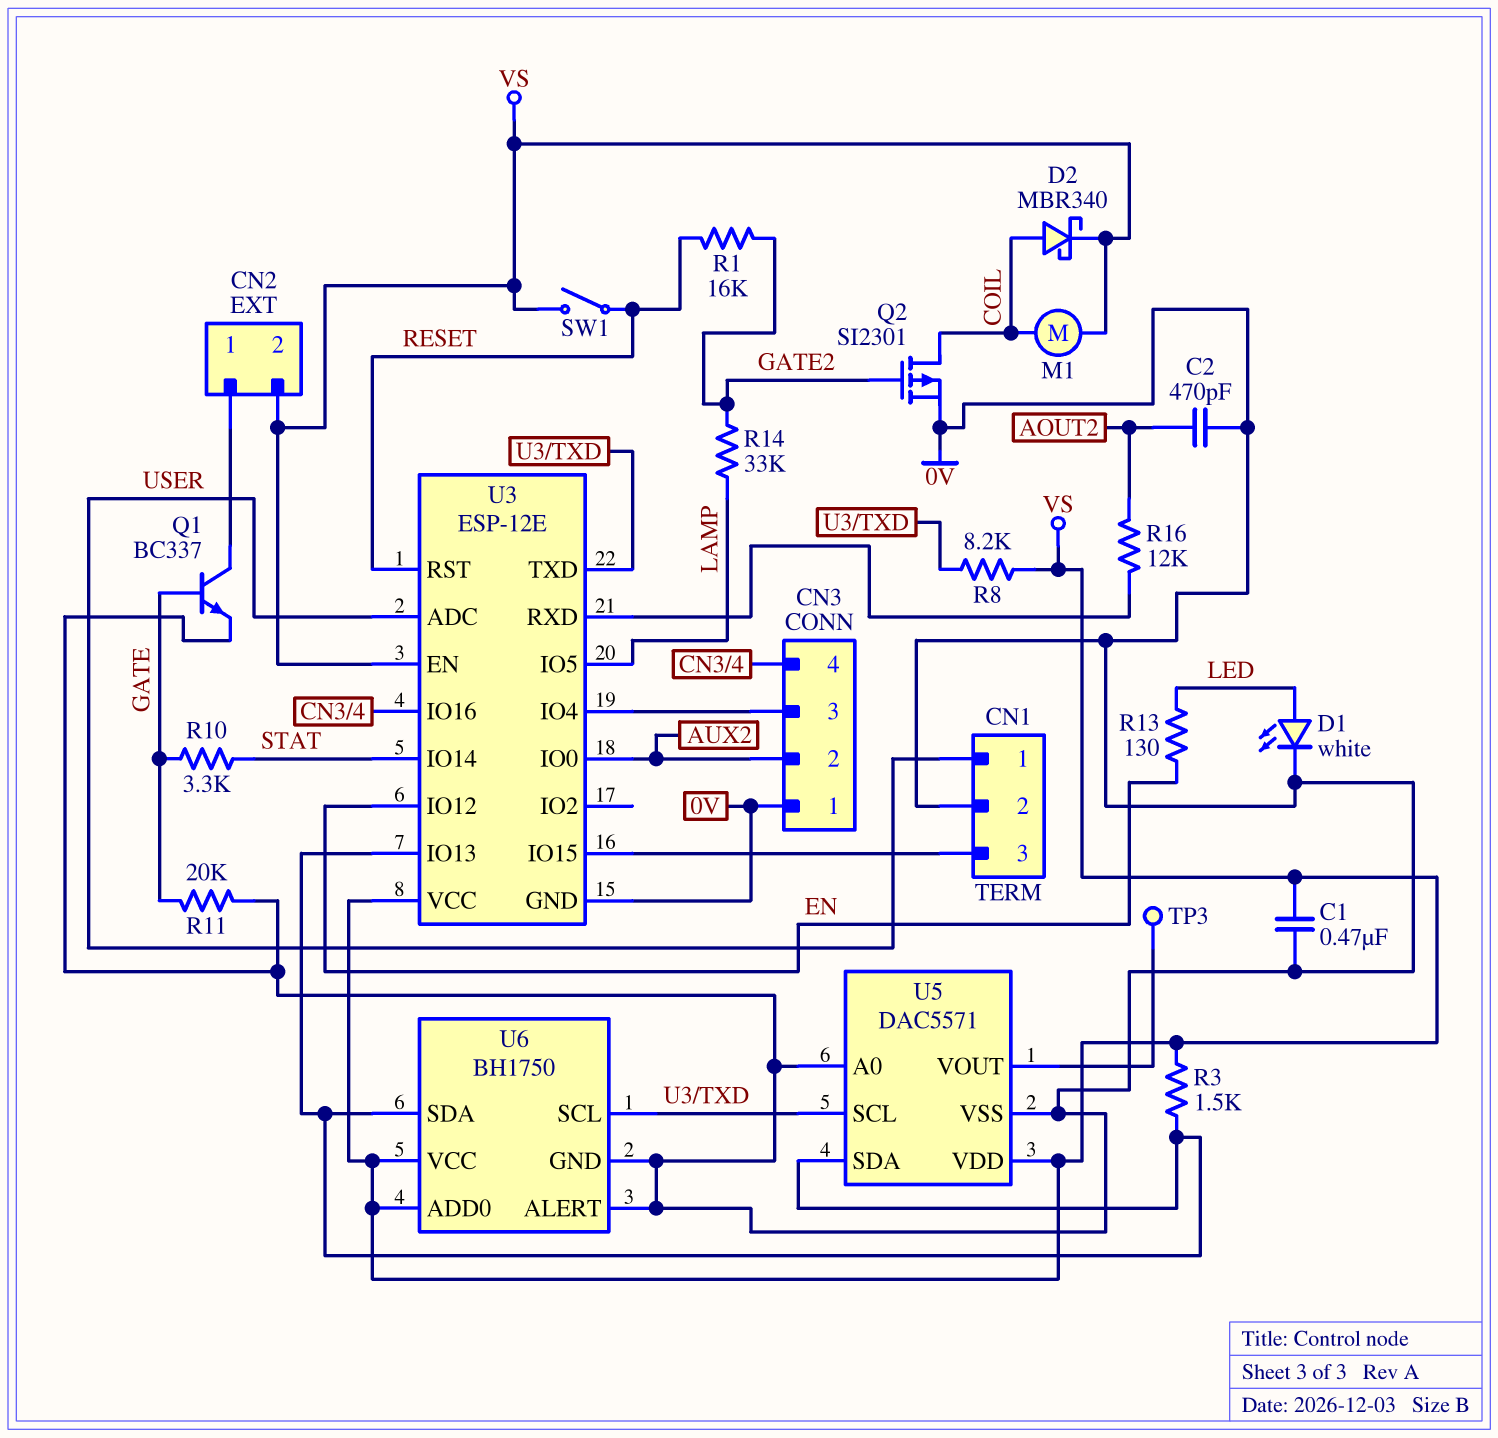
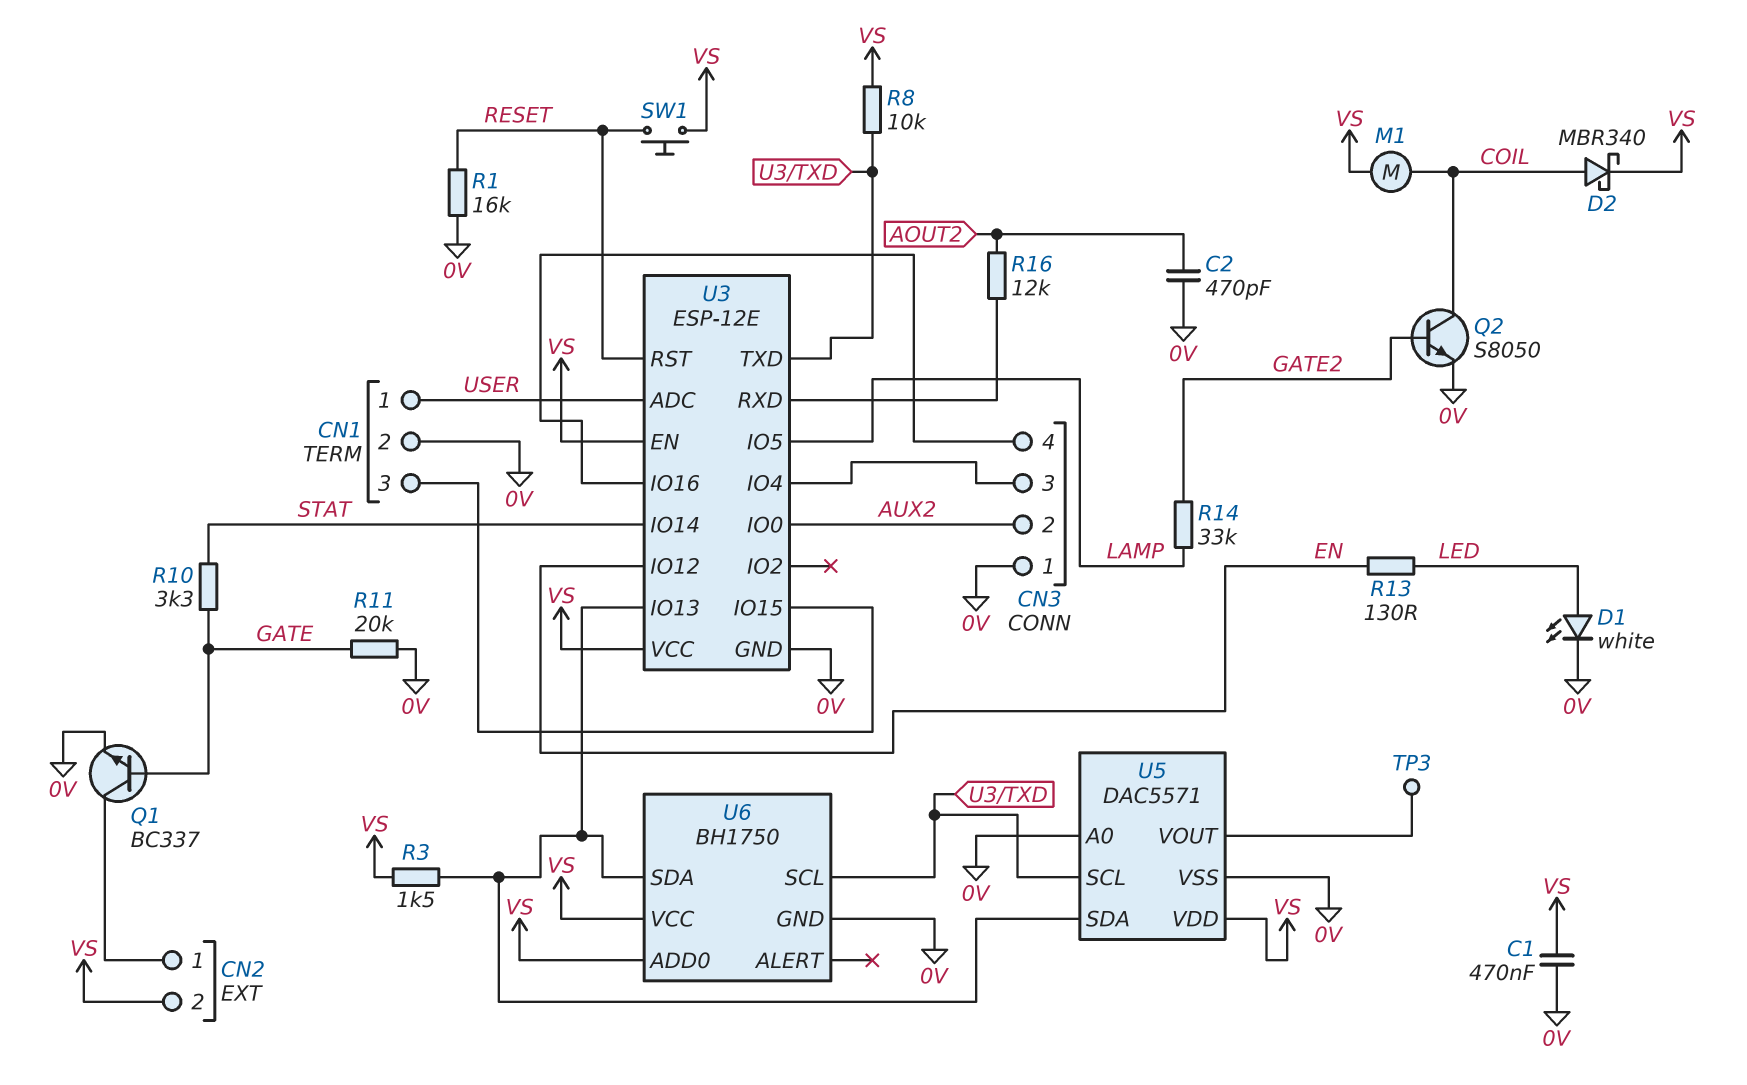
Q2: PMOS SI2301 (G GATE2, D COIL, S 0V) -> NPN S8050 (B GATE2, C COIL, E 0V)
R1: 16k (GATE2, RESET) -> 16k (0V, RESET)
R8: 8.2k (U3/TXD, VS) -> 10k (U3/TXD, VS)
SW1: switch (RESET, VS) -> button (RESET, VS)
U6 pin ALERT: 0V -> none

